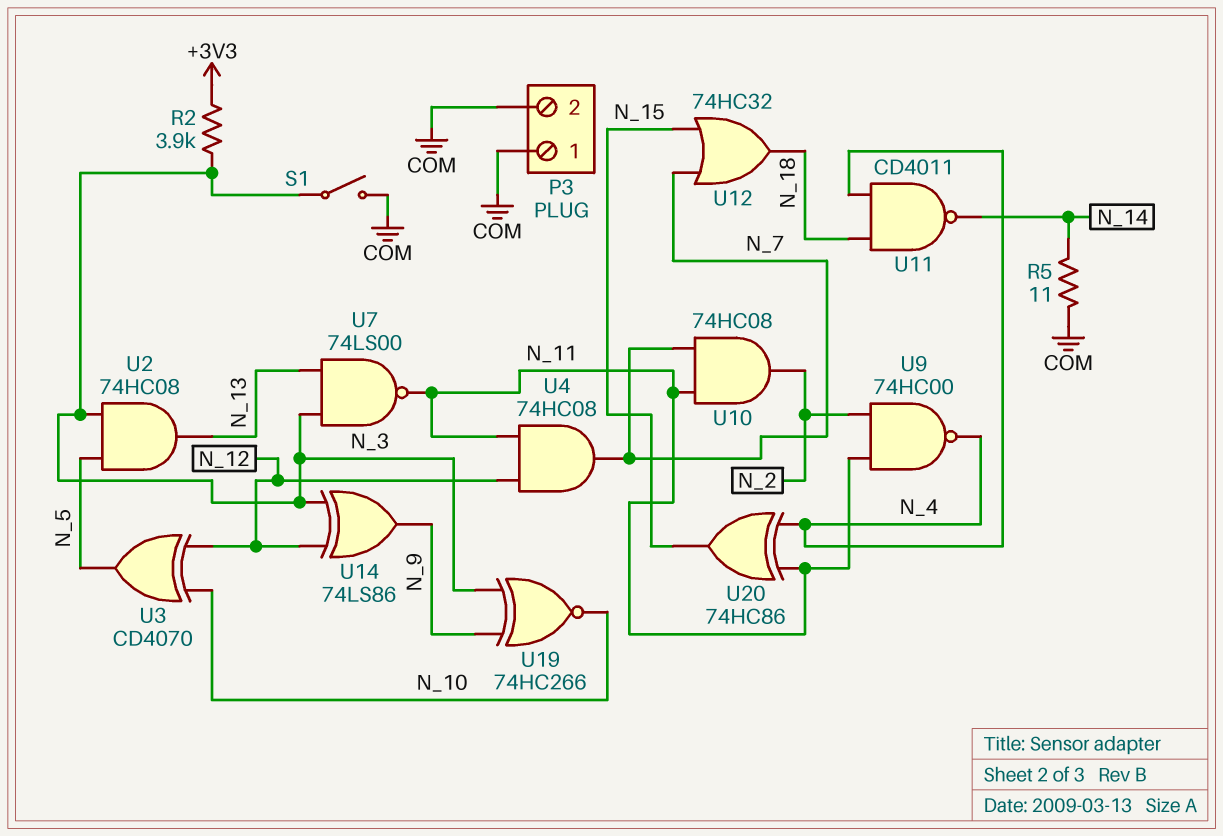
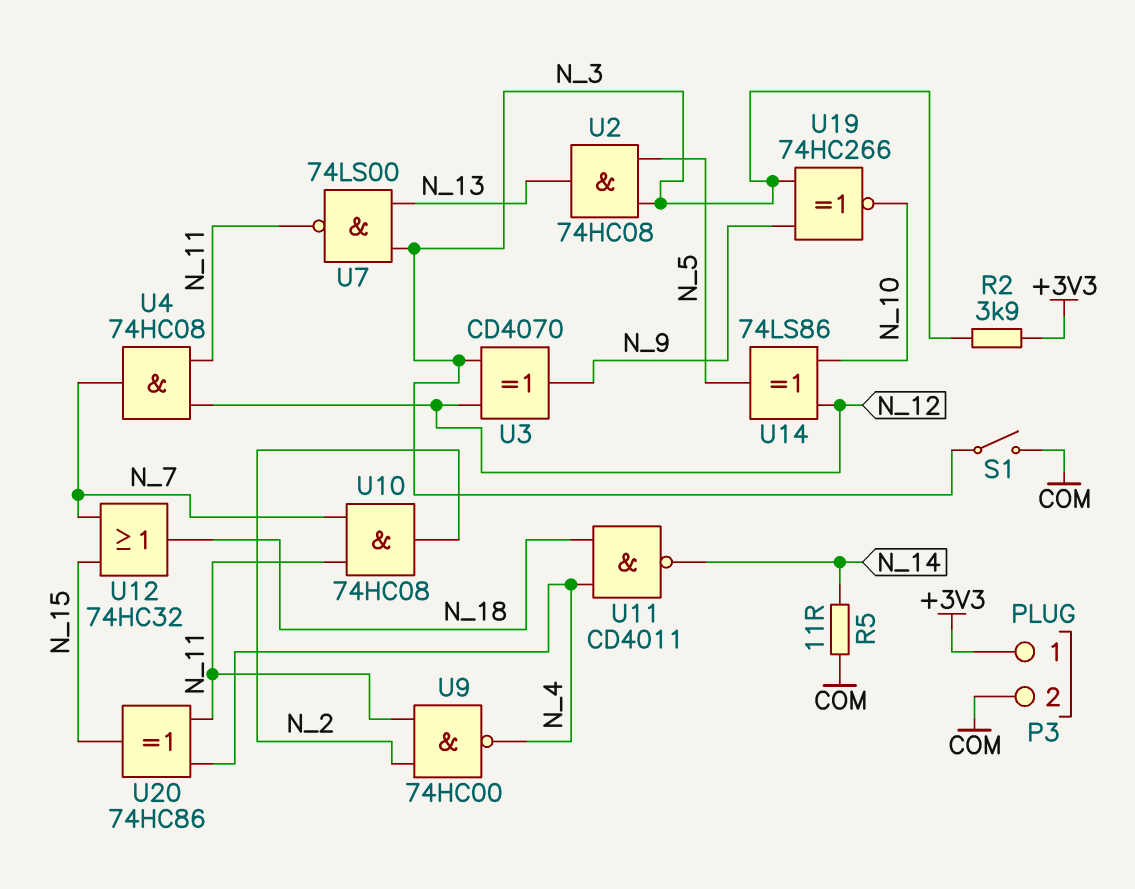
P3 pin 1: COM -> +3V3
U3: XOR CD4070 (in N_10, in N_12, out N_5) -> XOR CD4070 (in N_3, in N_12, out N_9)
U14: XOR 74LS86 (in N_3, in N_12, out N_9) -> XOR 74LS86 (in N_10, in N_12, out N_5)

